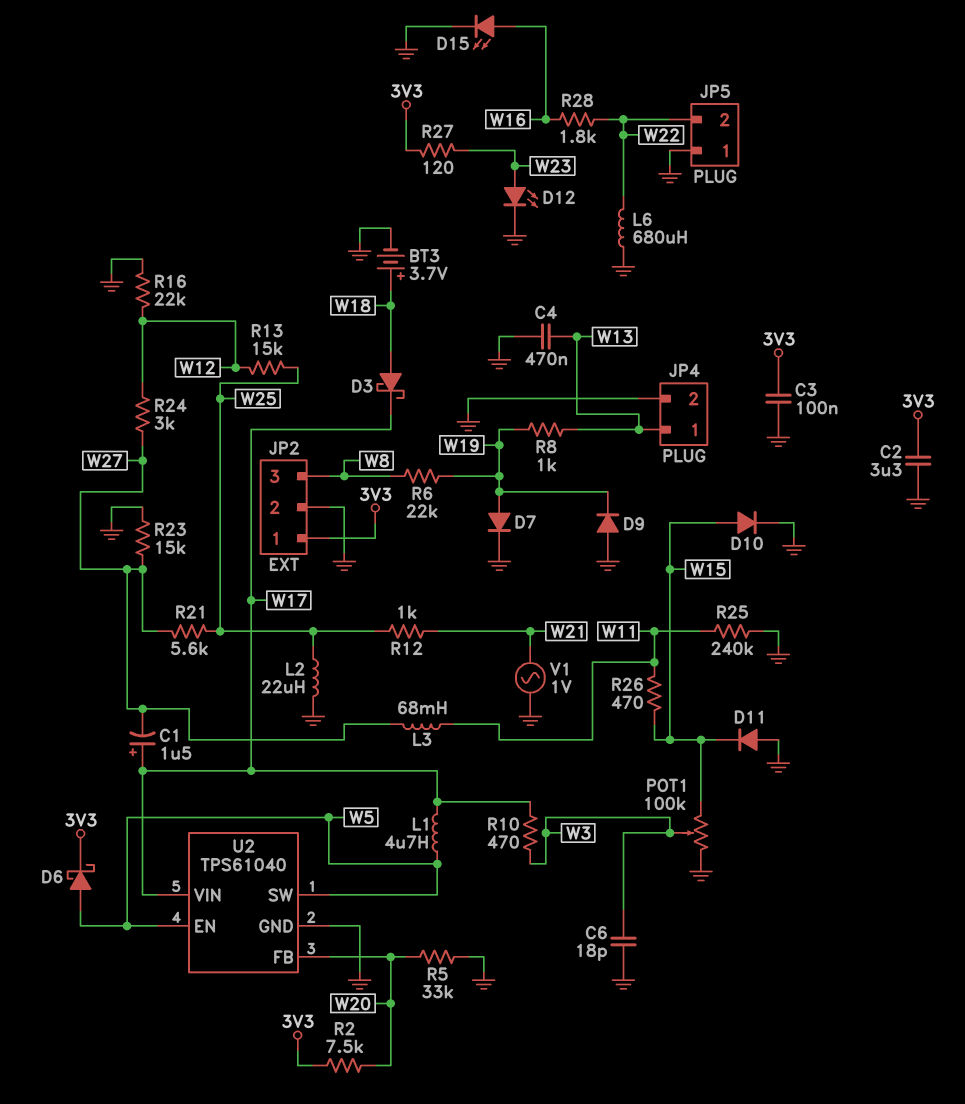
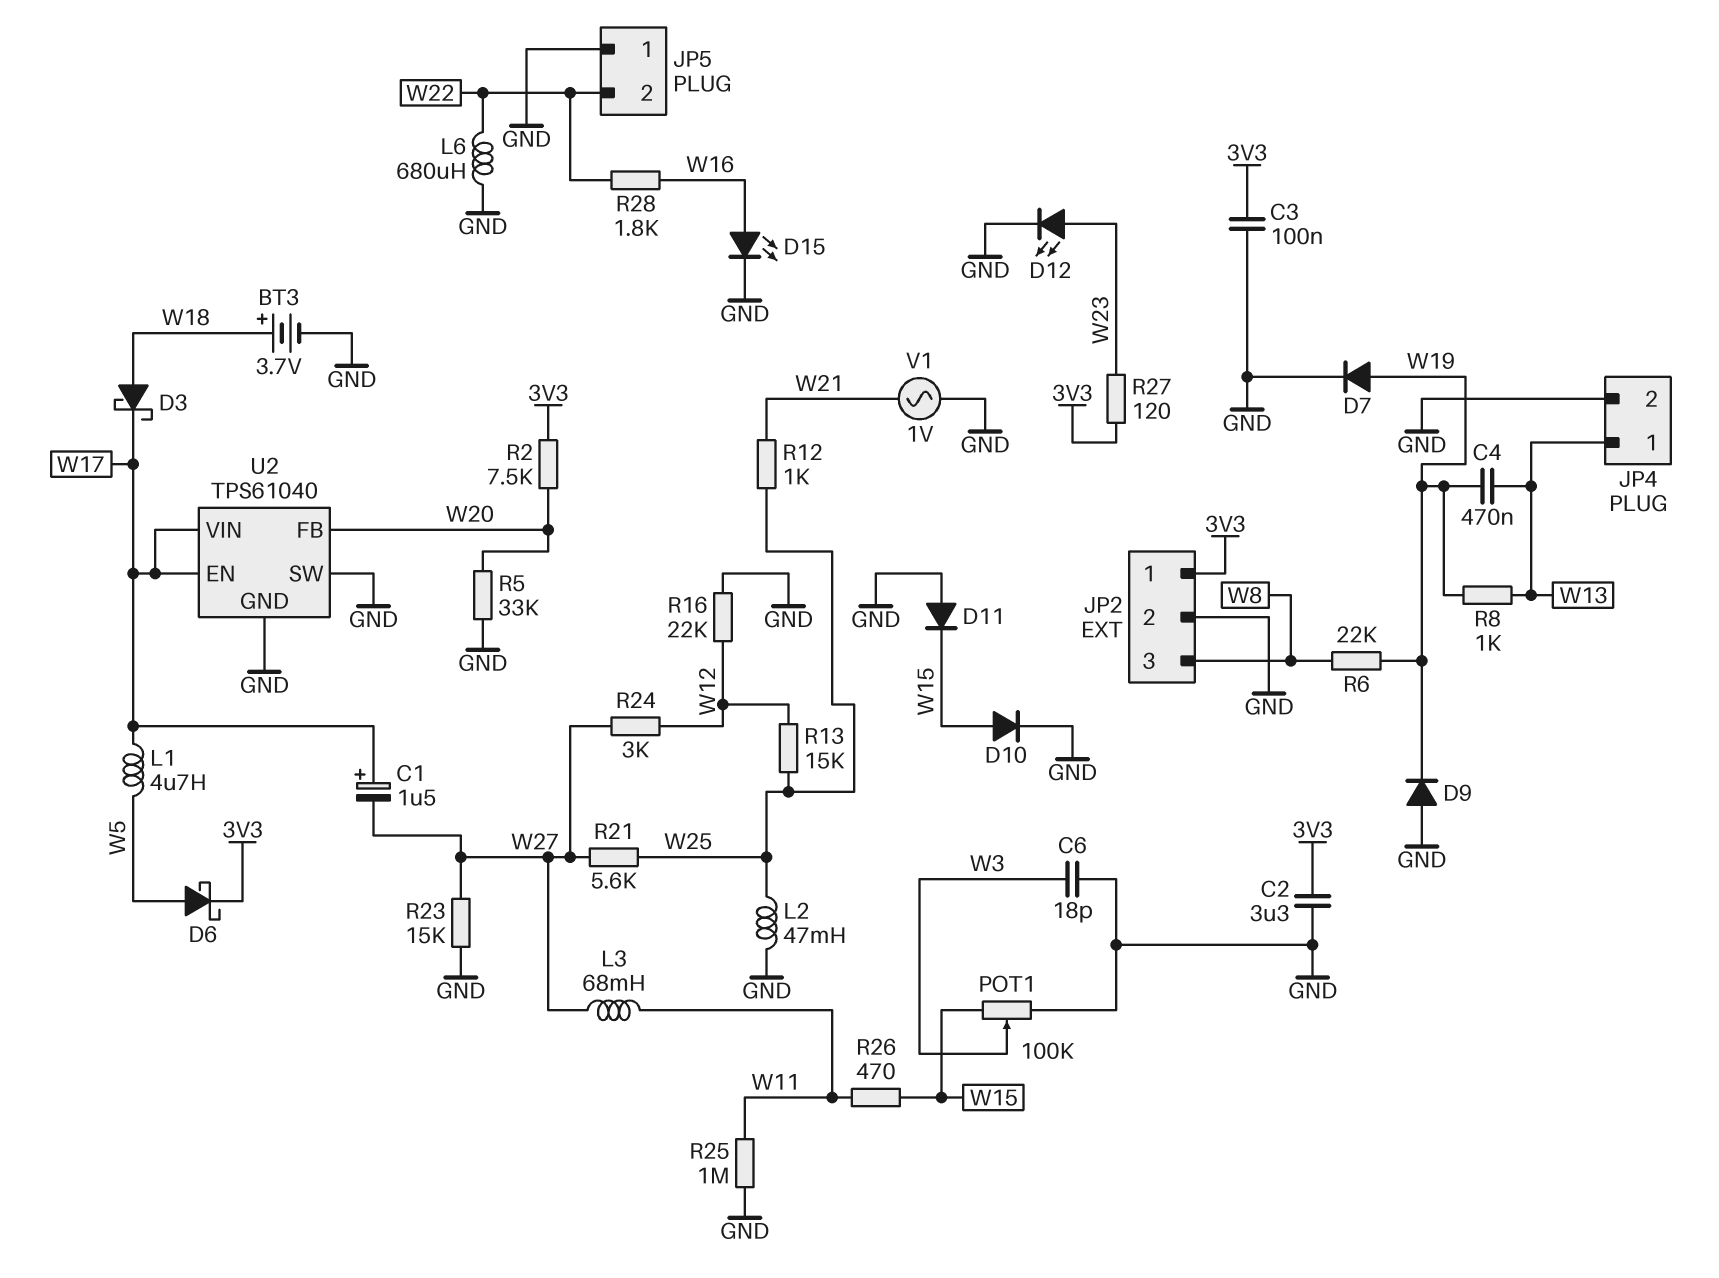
C4: 470nF (GND, W13) -> 470nF (W13, W19)
L2: 22uH (GND, W25) -> 47mH (GND, W25)
R10: 470 (W3, W17) -> none
R25: 240k (GND, W11) -> 1M (GND, W11)
U2 pin EN: W5 -> W17
U2 pin SW: W5 -> GND

